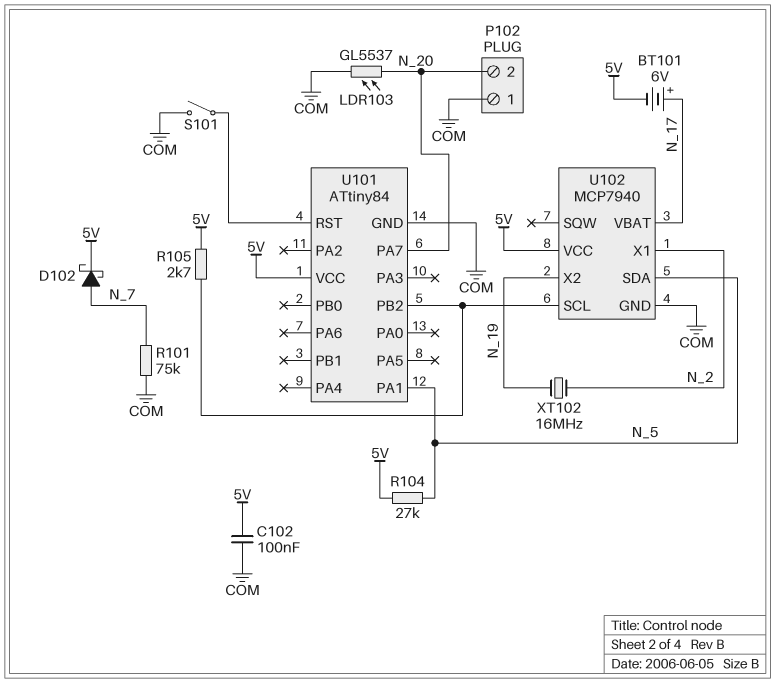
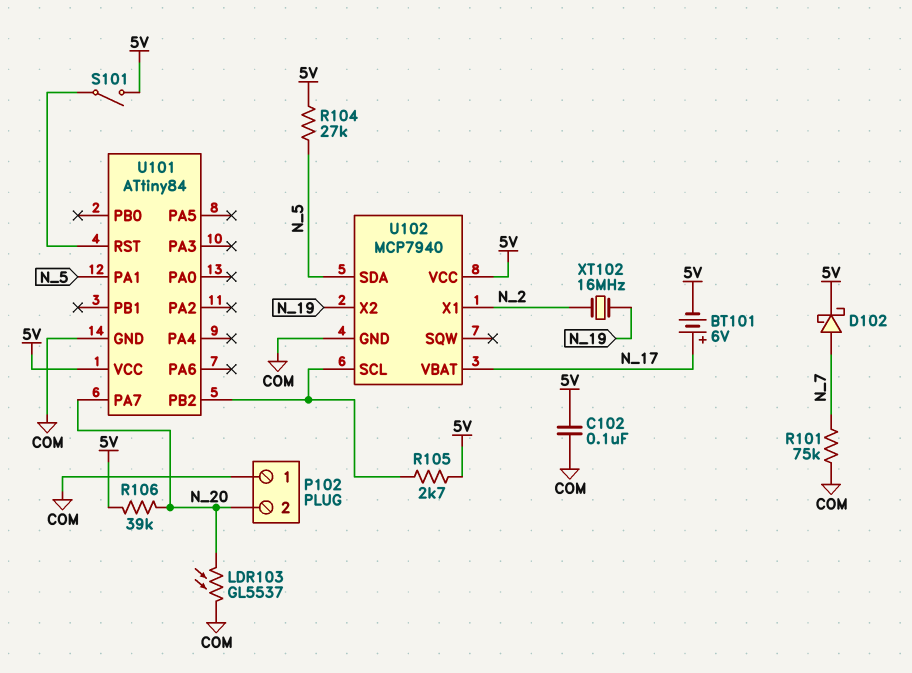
R106: none -> 39k (5V, N_20)
S101: switch (COM, U101/RST) -> switch (5V, U101/RST)

